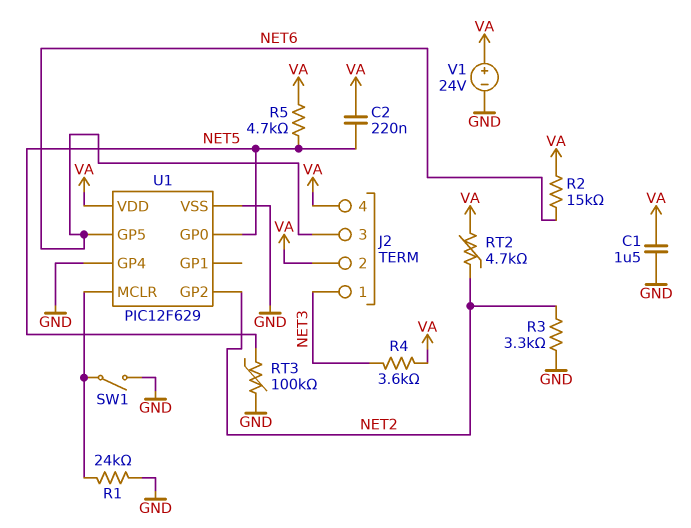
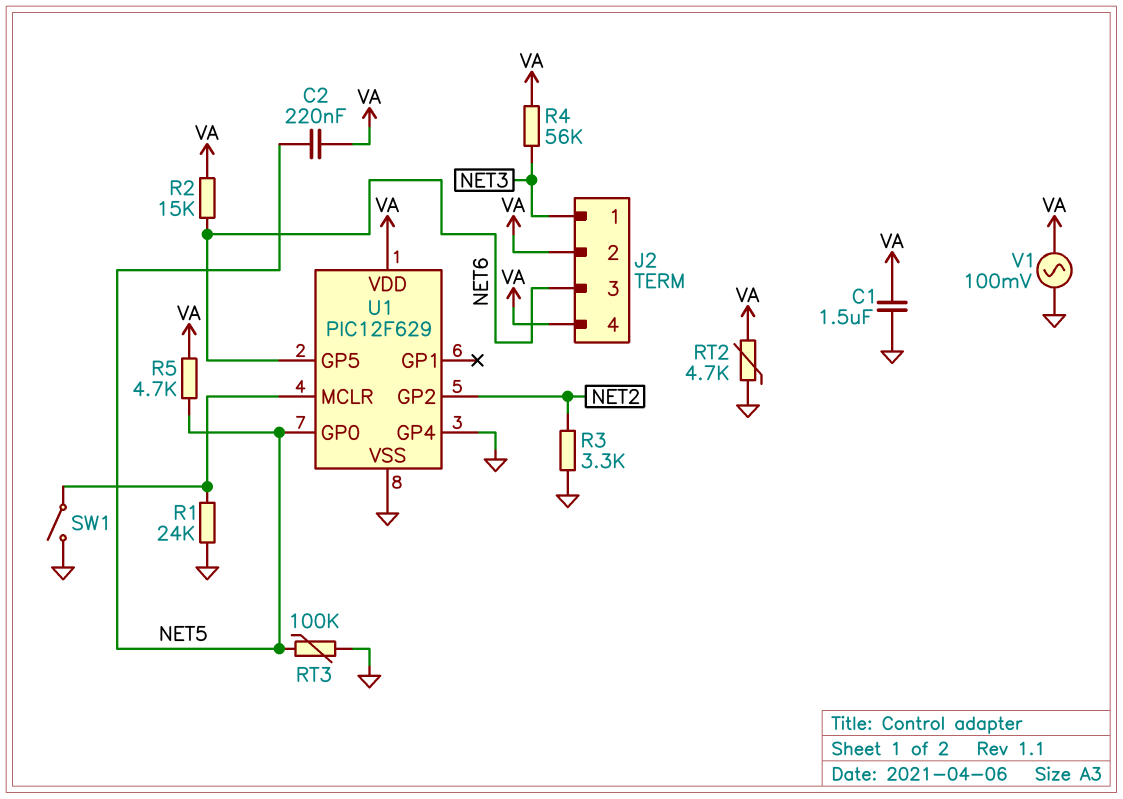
R4: 3.6k (NET3, VA) -> 56k (NET3, VA)
RT2: 4.7k (NET2, VA) -> 4.7k (GND, VA)
V1: 24V (plus VA, minus GND) -> AC 100mV (GND, VA)

